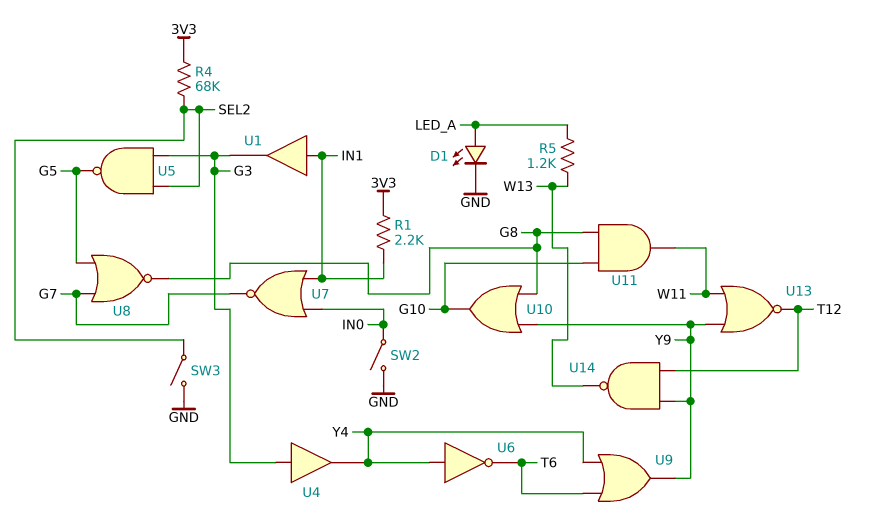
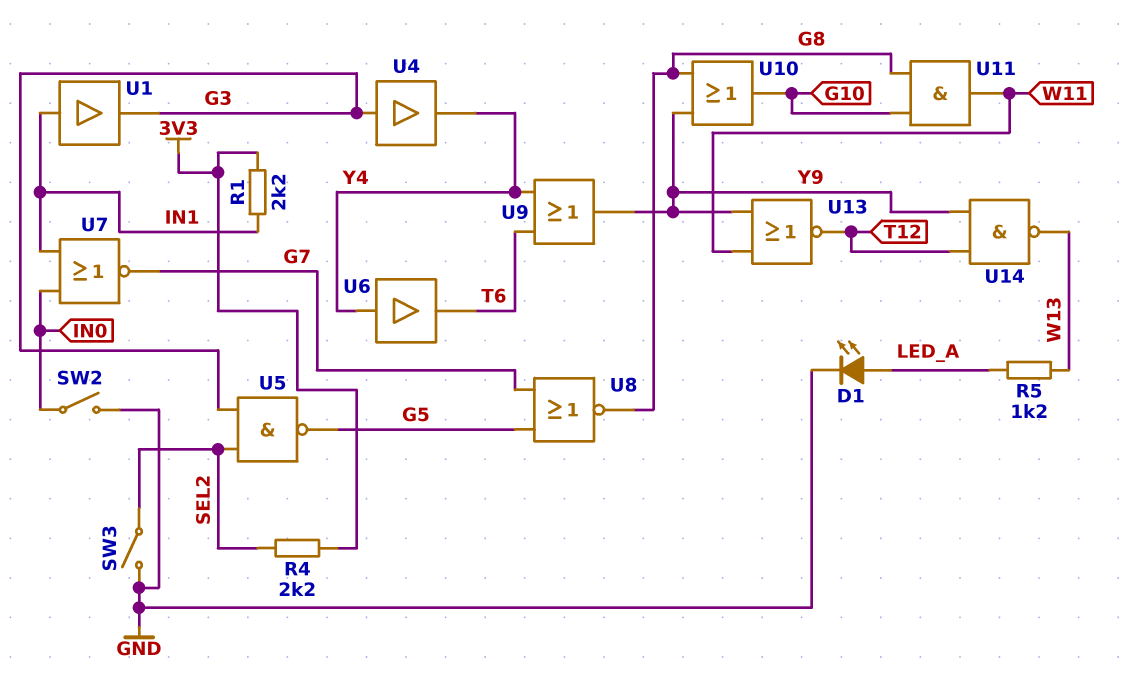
R4: 68k (3V3, SEL2) -> 2.2k (3V3, SEL2)
U6: NOT (in Y4, out T6) -> buffer (in Y4, out T6)

